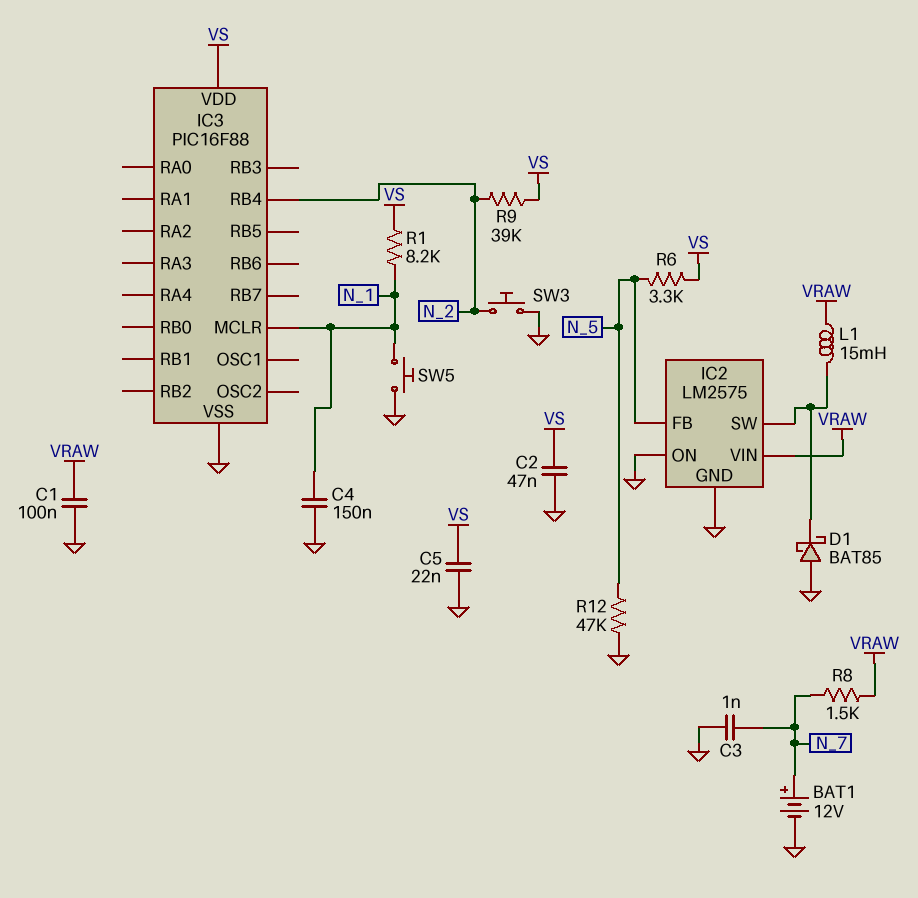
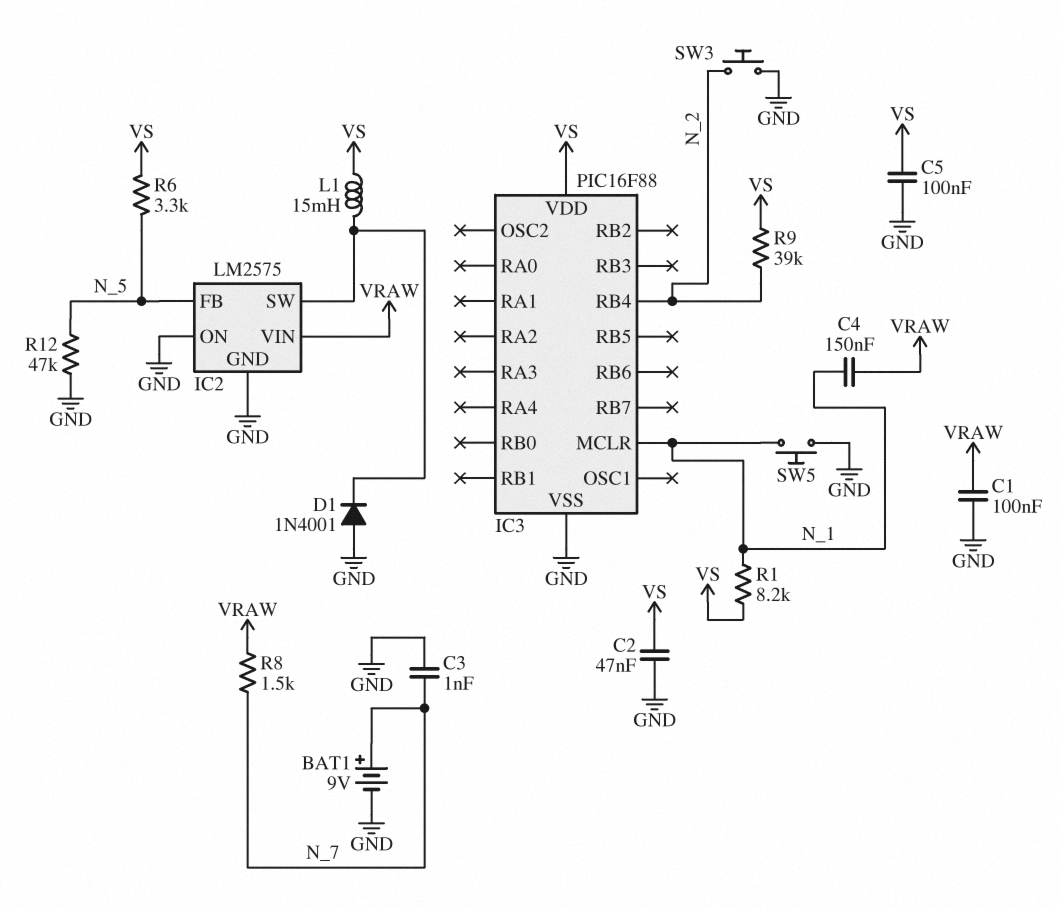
BAT1: 12V (plus N_7, minus GND) -> 9V (plus N_7, minus GND)
C4: 150nF (GND, N_1) -> 150nF (N_1, VRAW)
C5: 22nF (GND, VS) -> 100nF (GND, VS)
D1: schottky BAT85 (A GND, K IC2/SW) -> diode 1N4001 (A GND, K IC2/SW)
L1: 15mH (IC2/SW, VRAW) -> 15mH (IC2/SW, VS)

